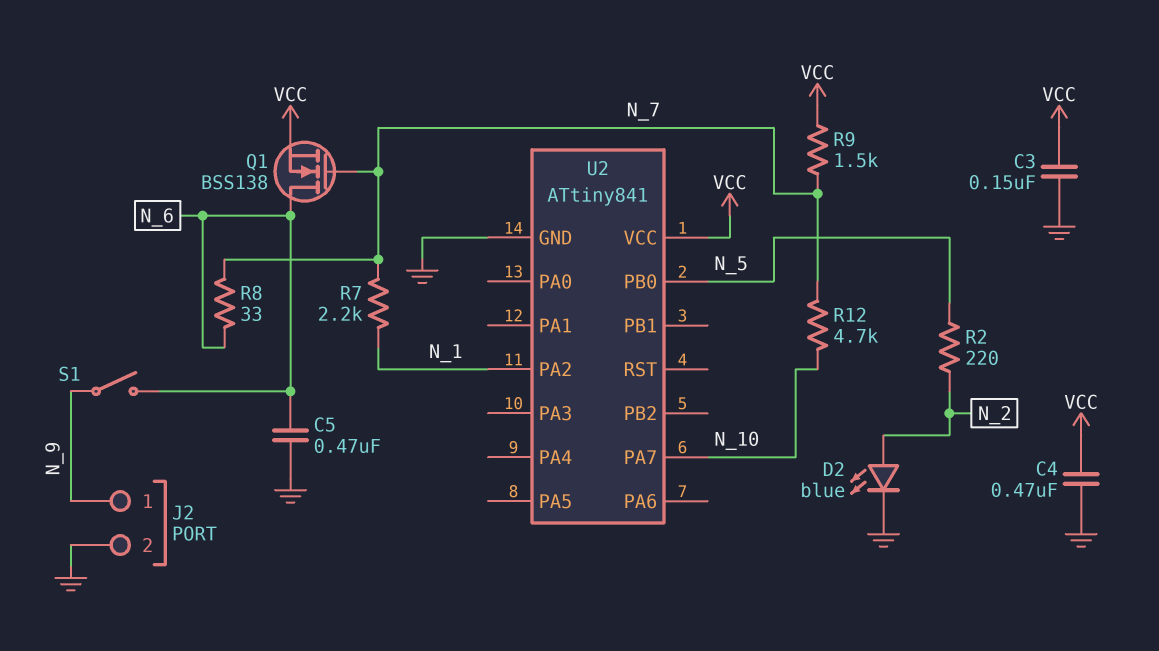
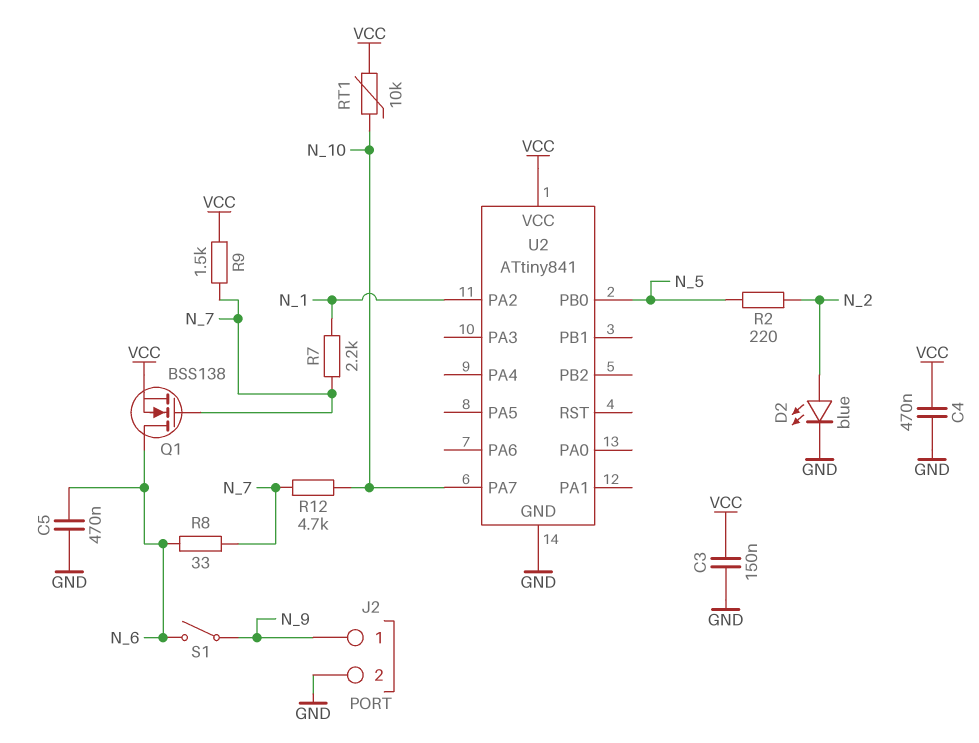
RT1: none -> 10k (N_10, VCC)

